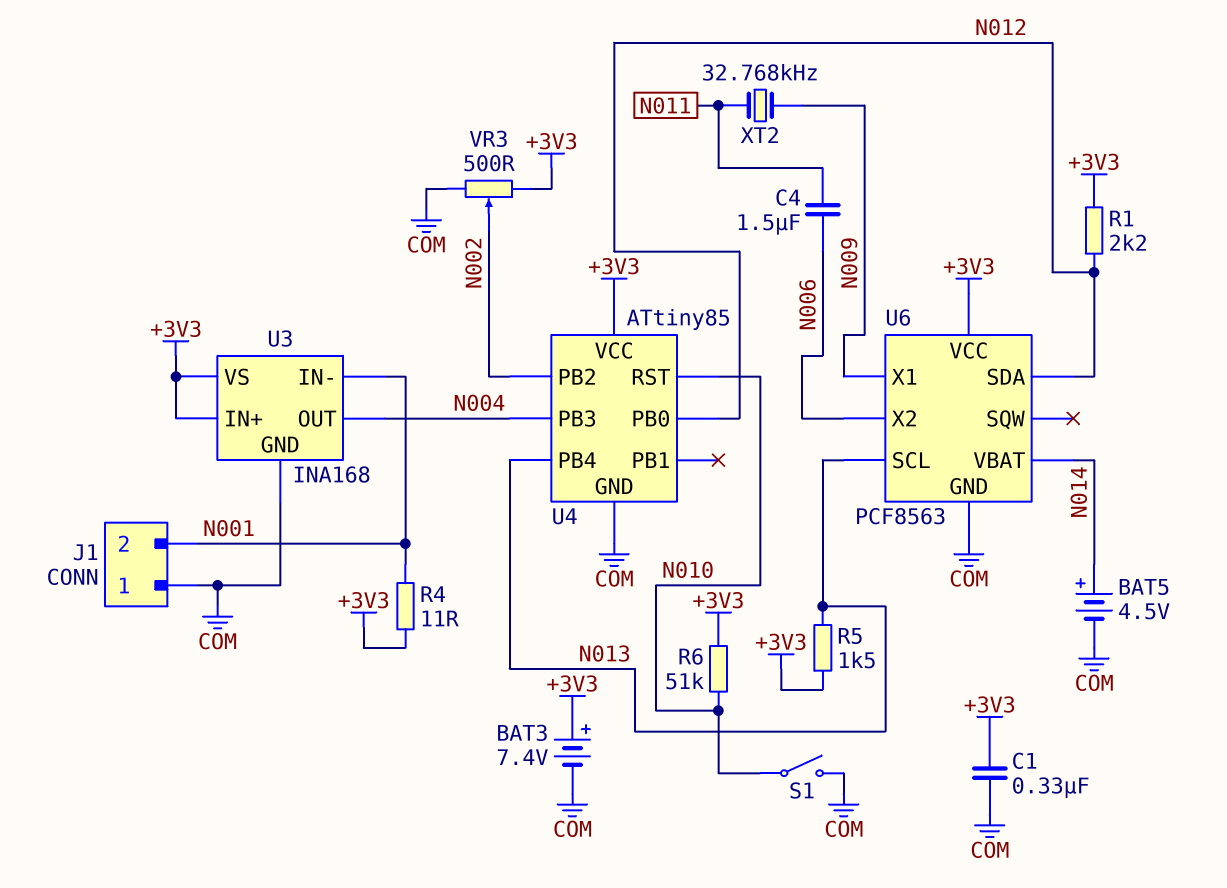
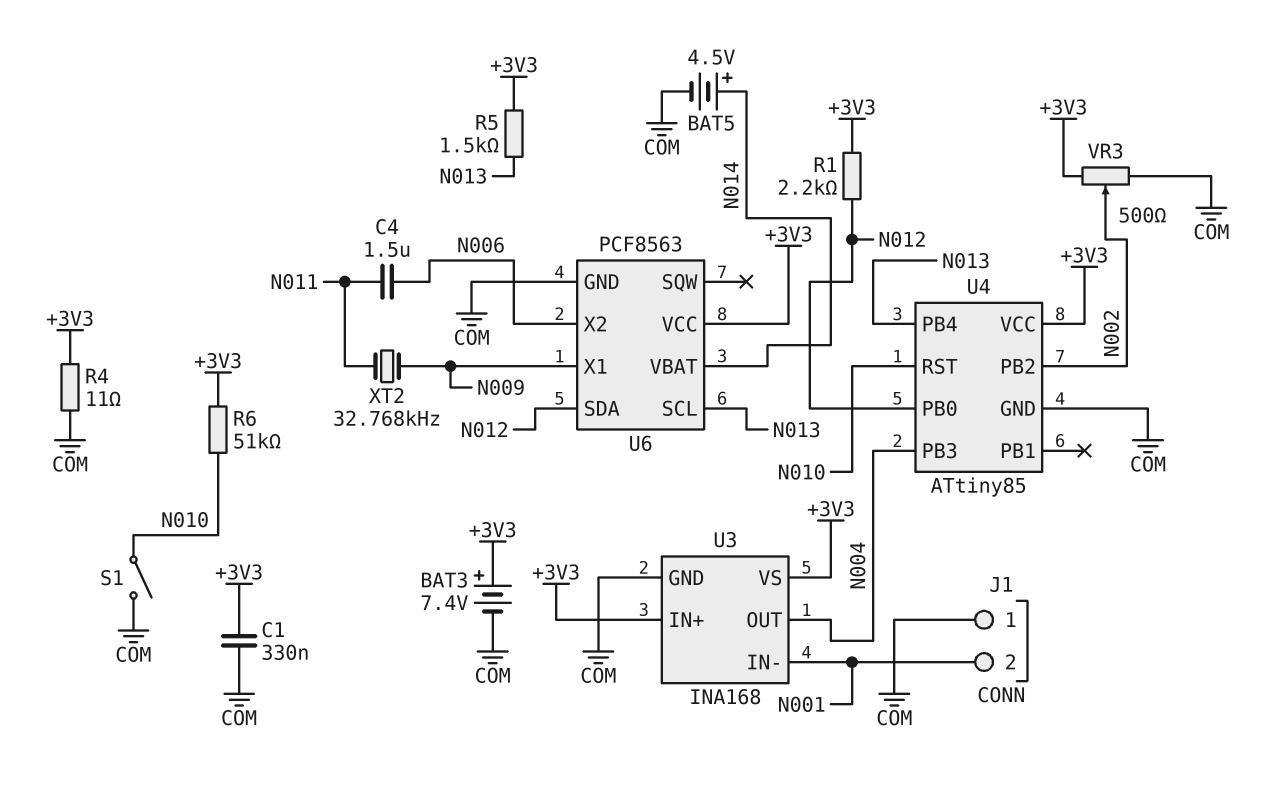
R4: 11 (+3V3, N001) -> 11 (+3V3, COM)

